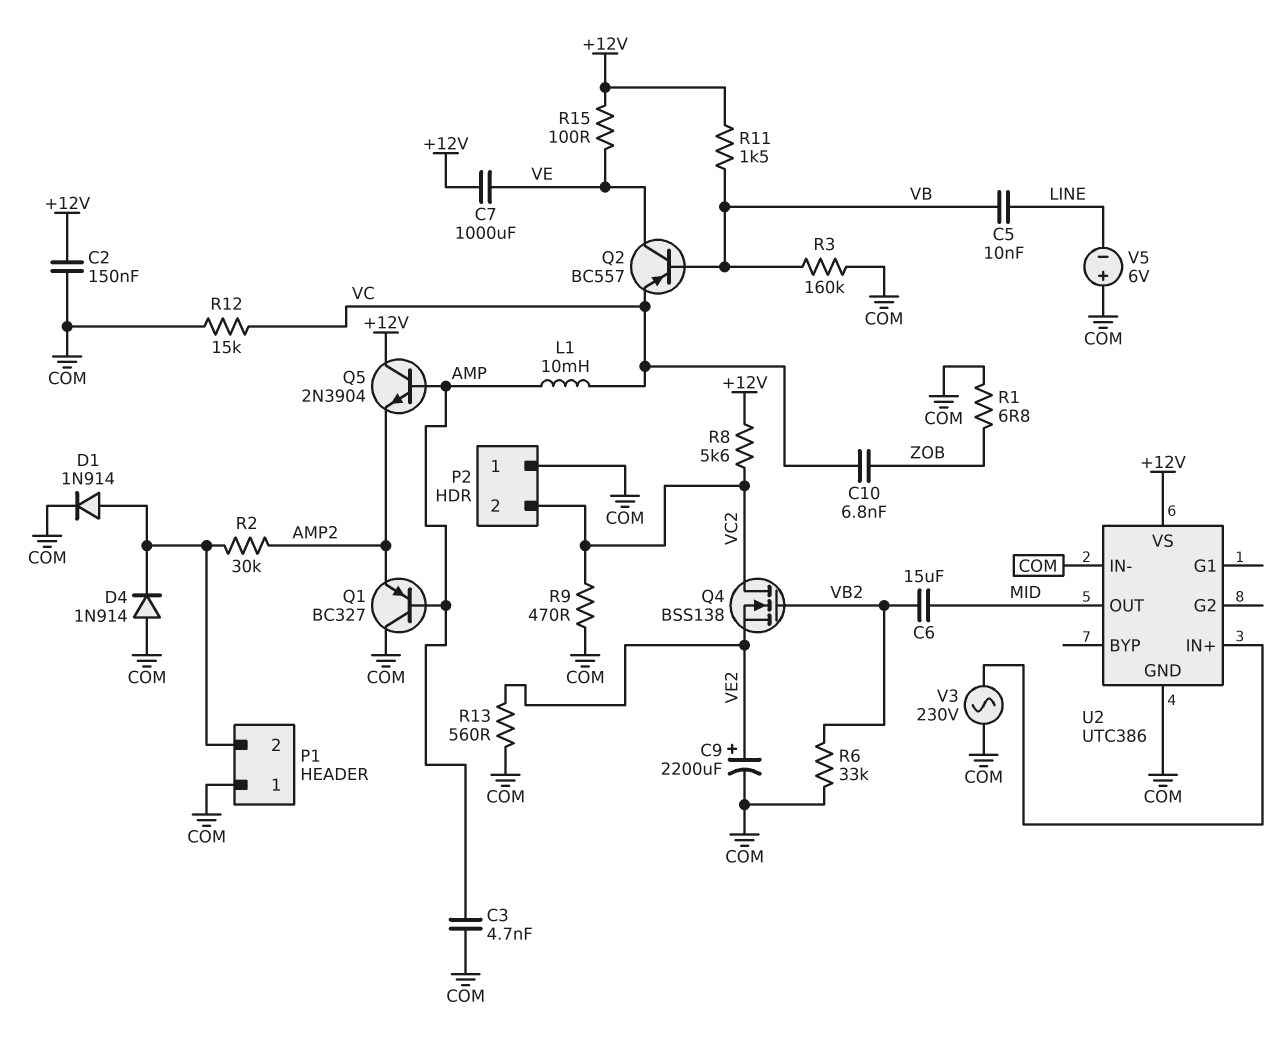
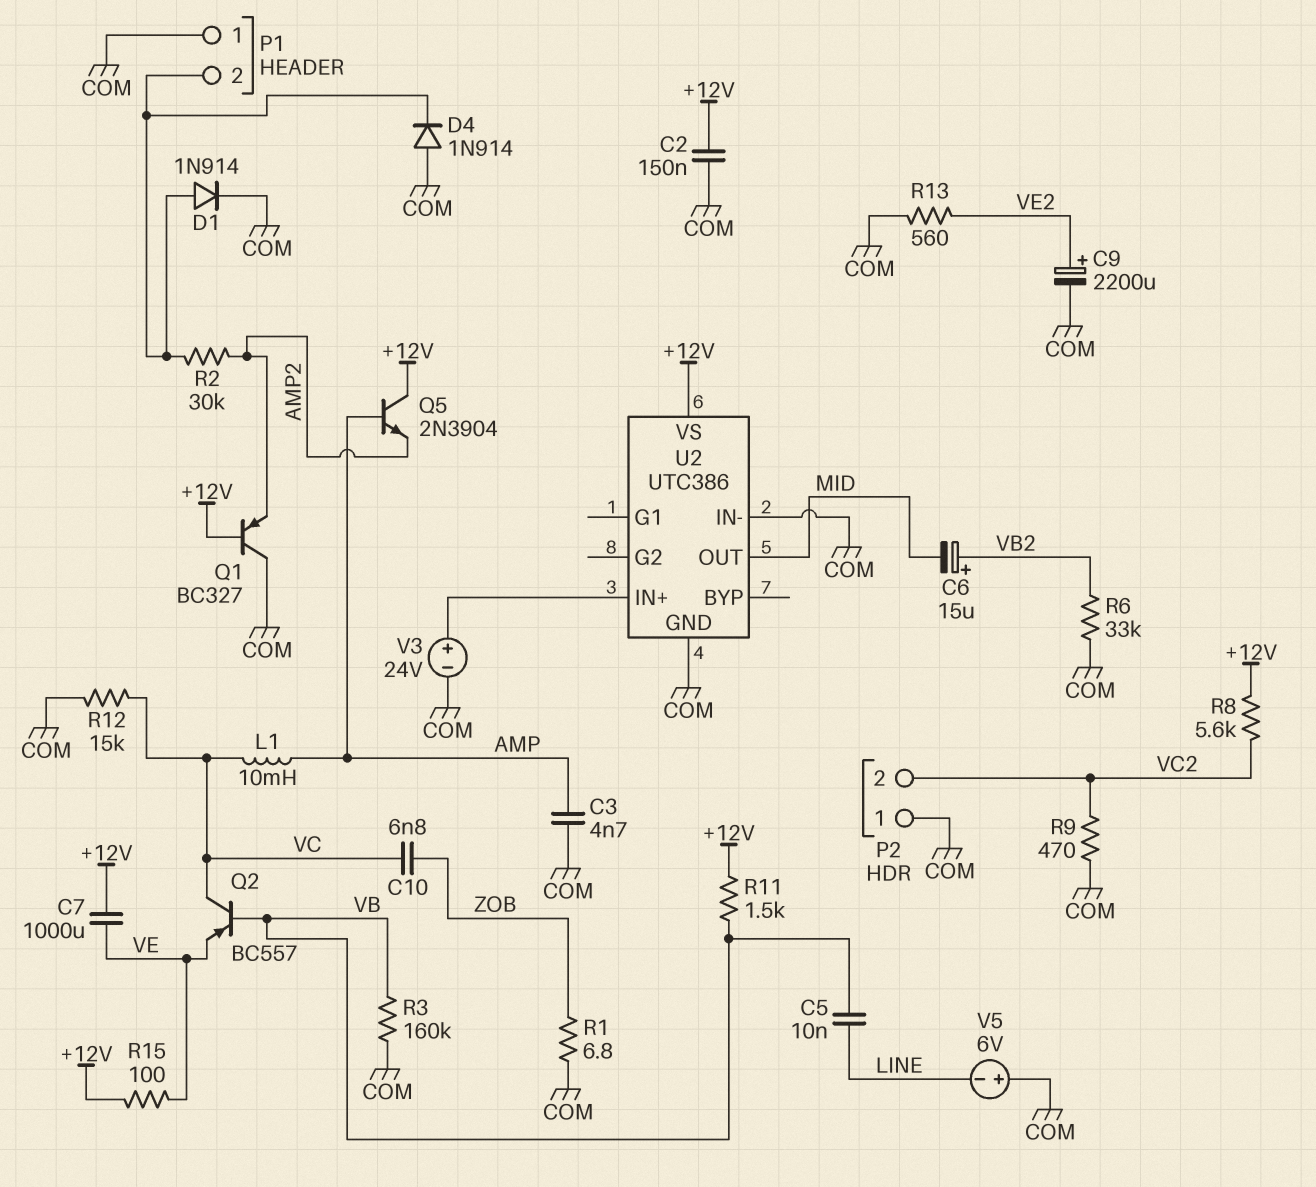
C6: 15uF (MID, VB2) -> 15uF (plus VB2, minus MID)
Q1: PNP BC327 (B AMP, C COM, E AMP2) -> PNP BC327 (B +12V, C COM, E AMP2)
Q2: PNP BC557 (B VB, C VE, E VC) -> PNP BC557 (B VB, C VC, E VE)
Q4: NMOS BSS138 (G VB2, D VC2, S VE2) -> none
V3: AC 230V (COM, U2/IN+) -> 24V (plus U2/IN+, minus COM)

